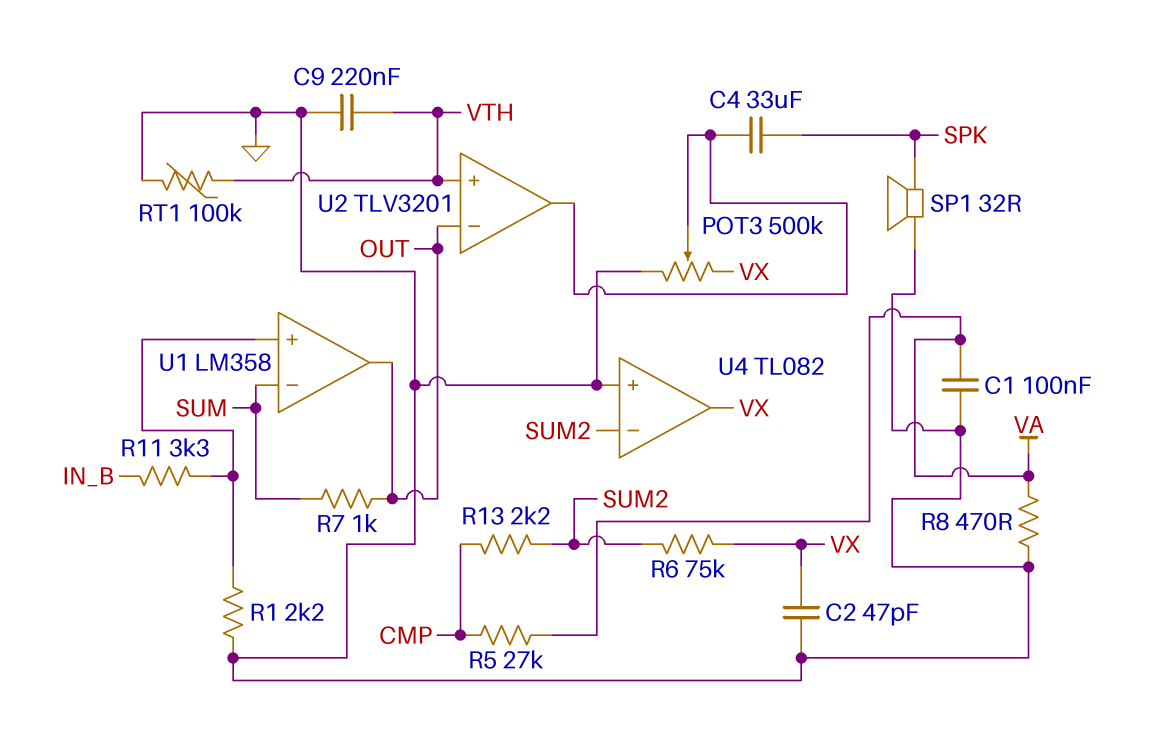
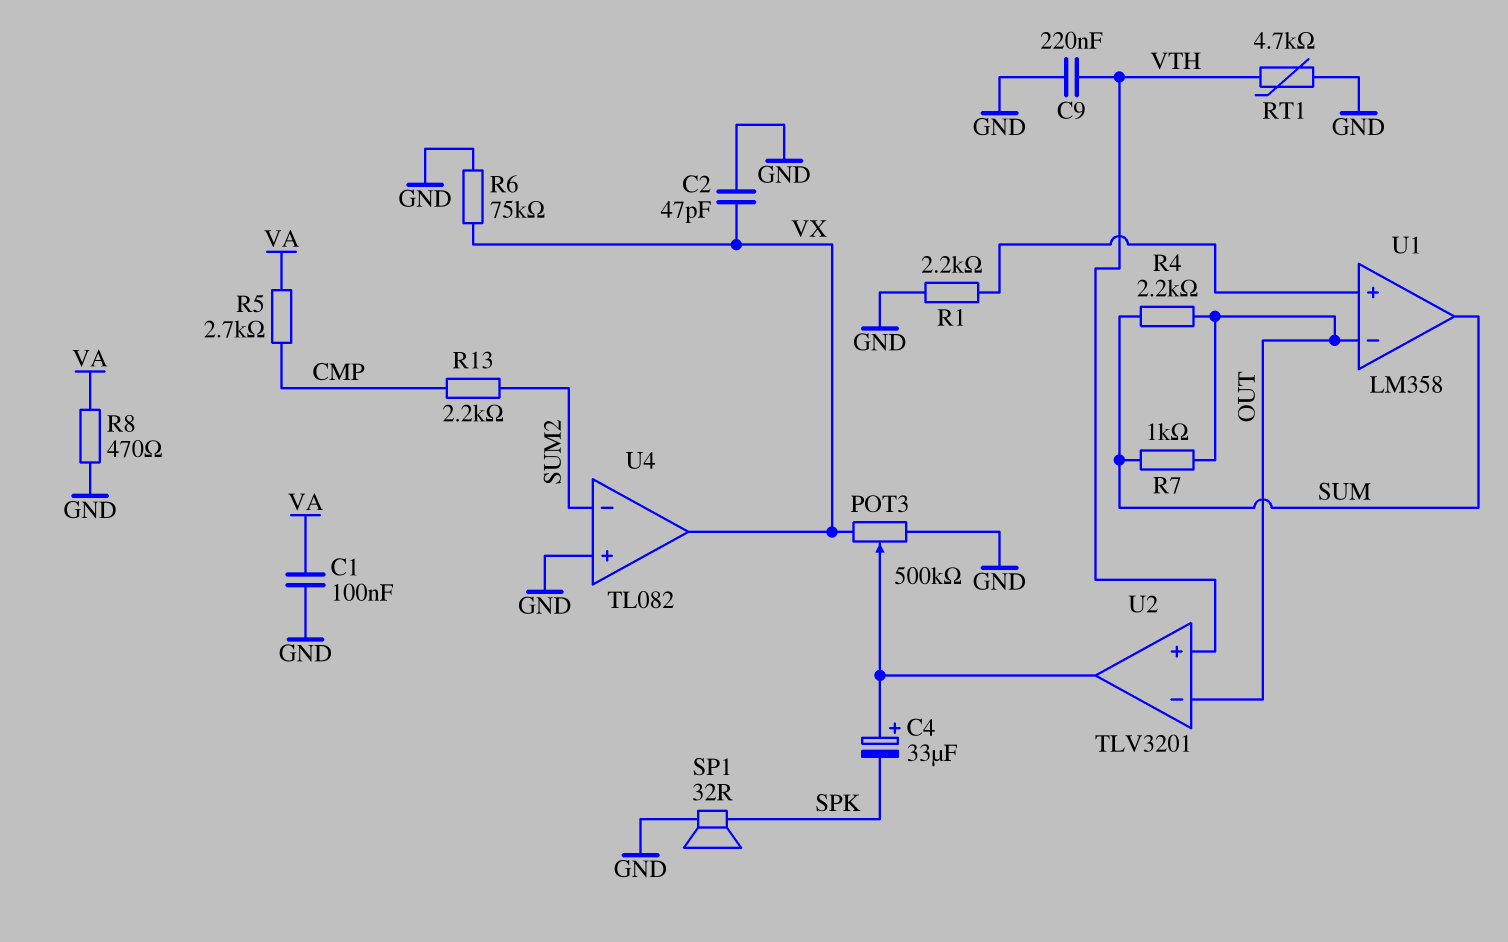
C4: 33uF (SPK, U2/out) -> 33uF (plus U2/out, minus SPK)
R4: none -> 2.2k (OUT, SUM)
R5: 27k (CMP, VA) -> 2.7k (CMP, VA)
R6: 75k (SUM2, VX) -> 75k (GND, VX)
R11: 3.3k (IN_B, U1/in+) -> none
RT1: 100k (GND, VTH) -> 4.7k (GND, VTH)
U1 pin in-: SUM -> OUT
U1 pin out: OUT -> SUM

